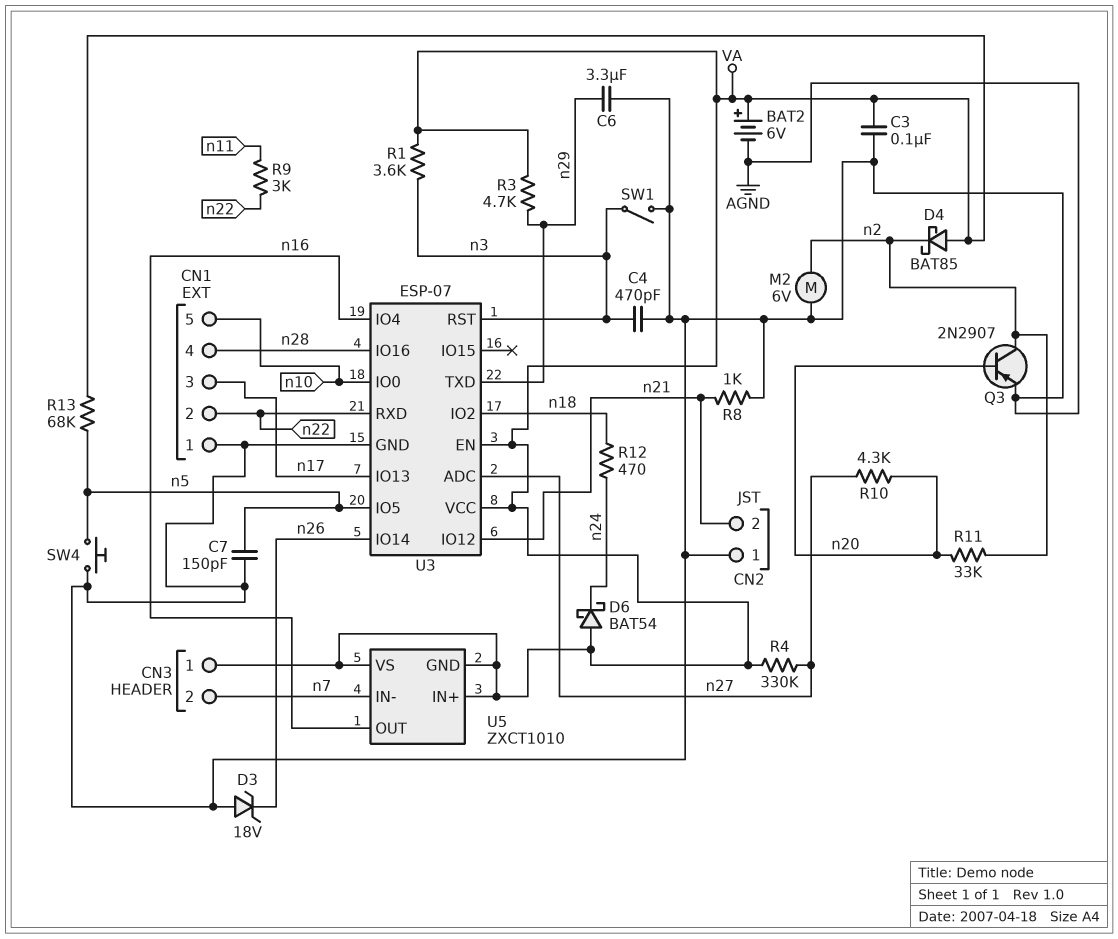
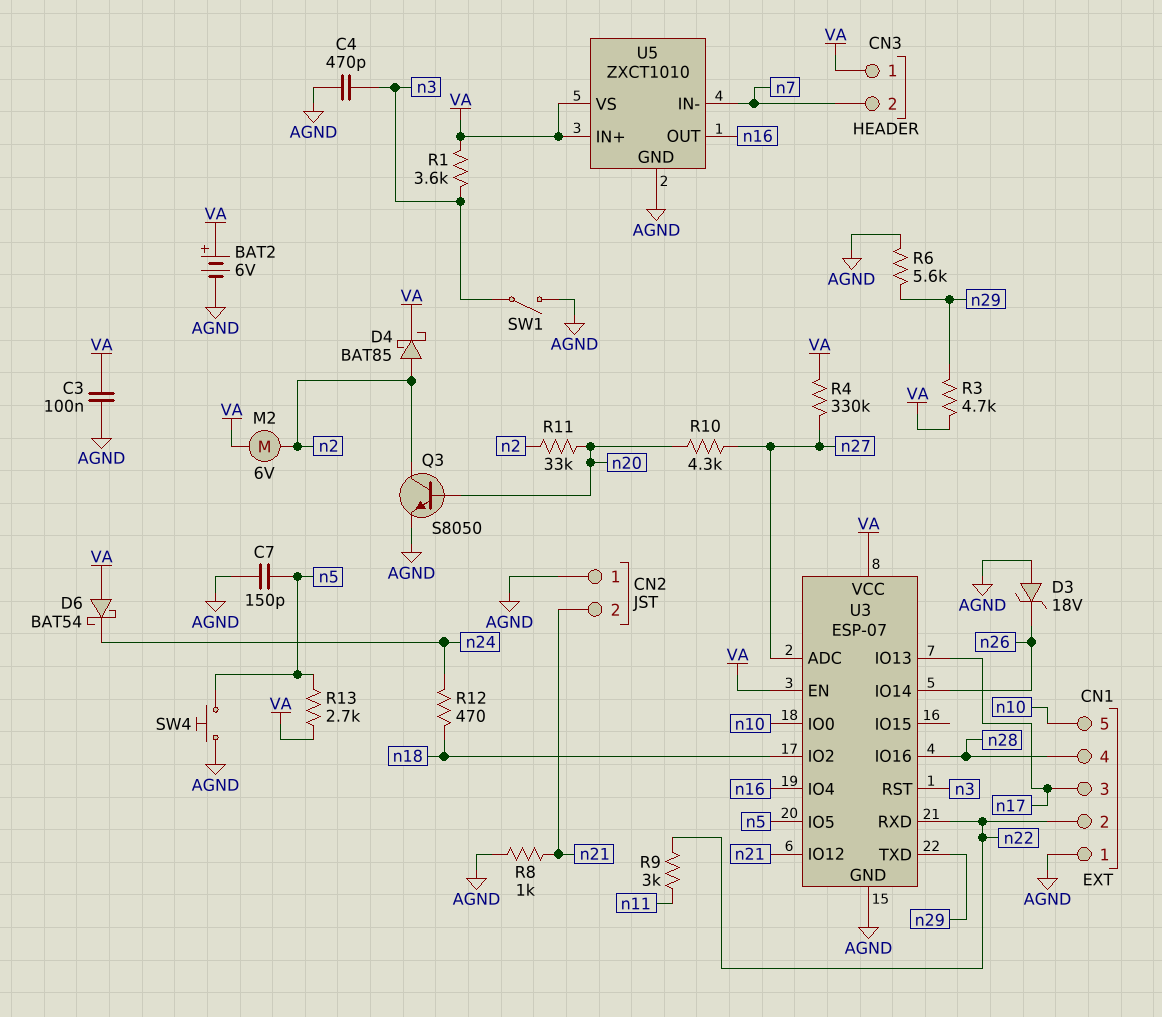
C6: 3.3uF (AGND, n29) -> none
D4: schottky BAT85 (A VA, K n2) -> schottky BAT85 (A n2, K VA)
M2: motor 6V (AGND, n2) -> motor 6V (VA, n2)
Q3: PNP 2N2907 (B n20, C n2, E AGND) -> NPN S8050 (B n20, C n2, E AGND)
R6: none -> 5.6k (AGND, n29)
R13: 68k (VA, n5) -> 2.7k (VA, n5)
U5 pin GND: VA -> AGND

